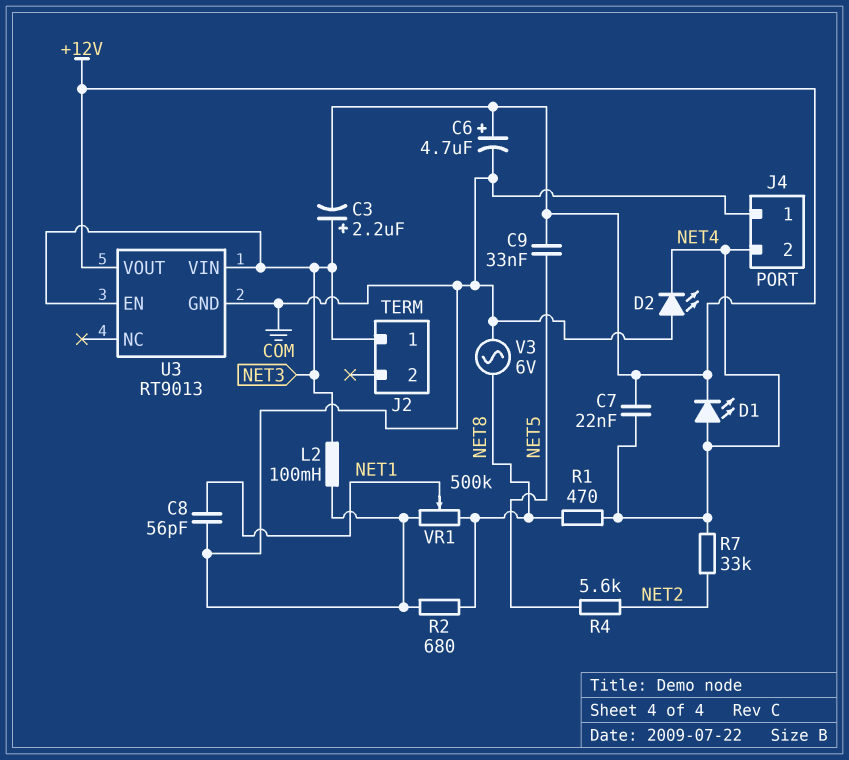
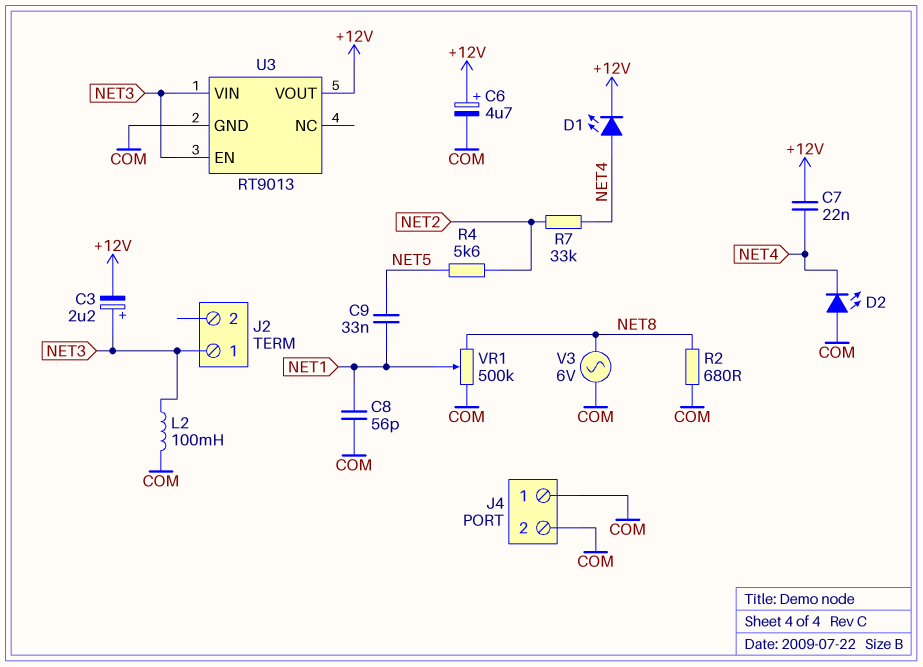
C9: 33nF (+12V, NET5) -> 33nF (NET1, NET5)
J4 pin 2: NET4 -> COM
R1: 470 (NET4, NET8) -> none

